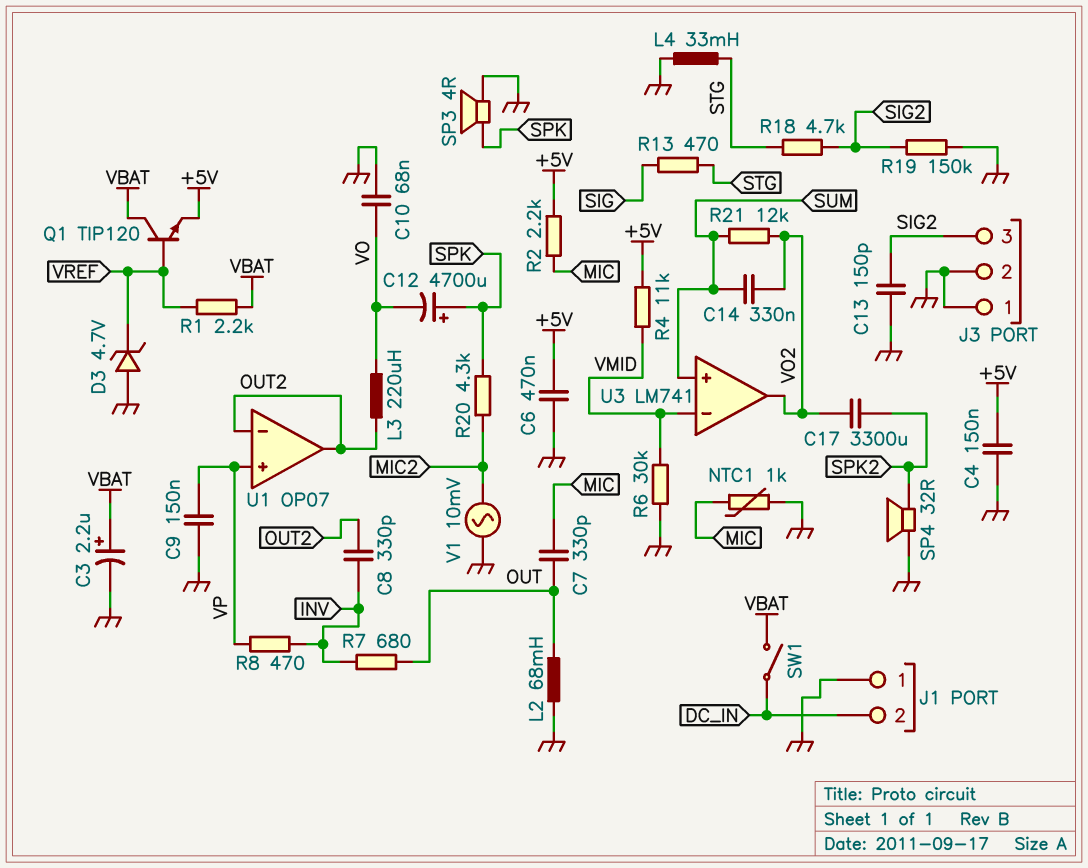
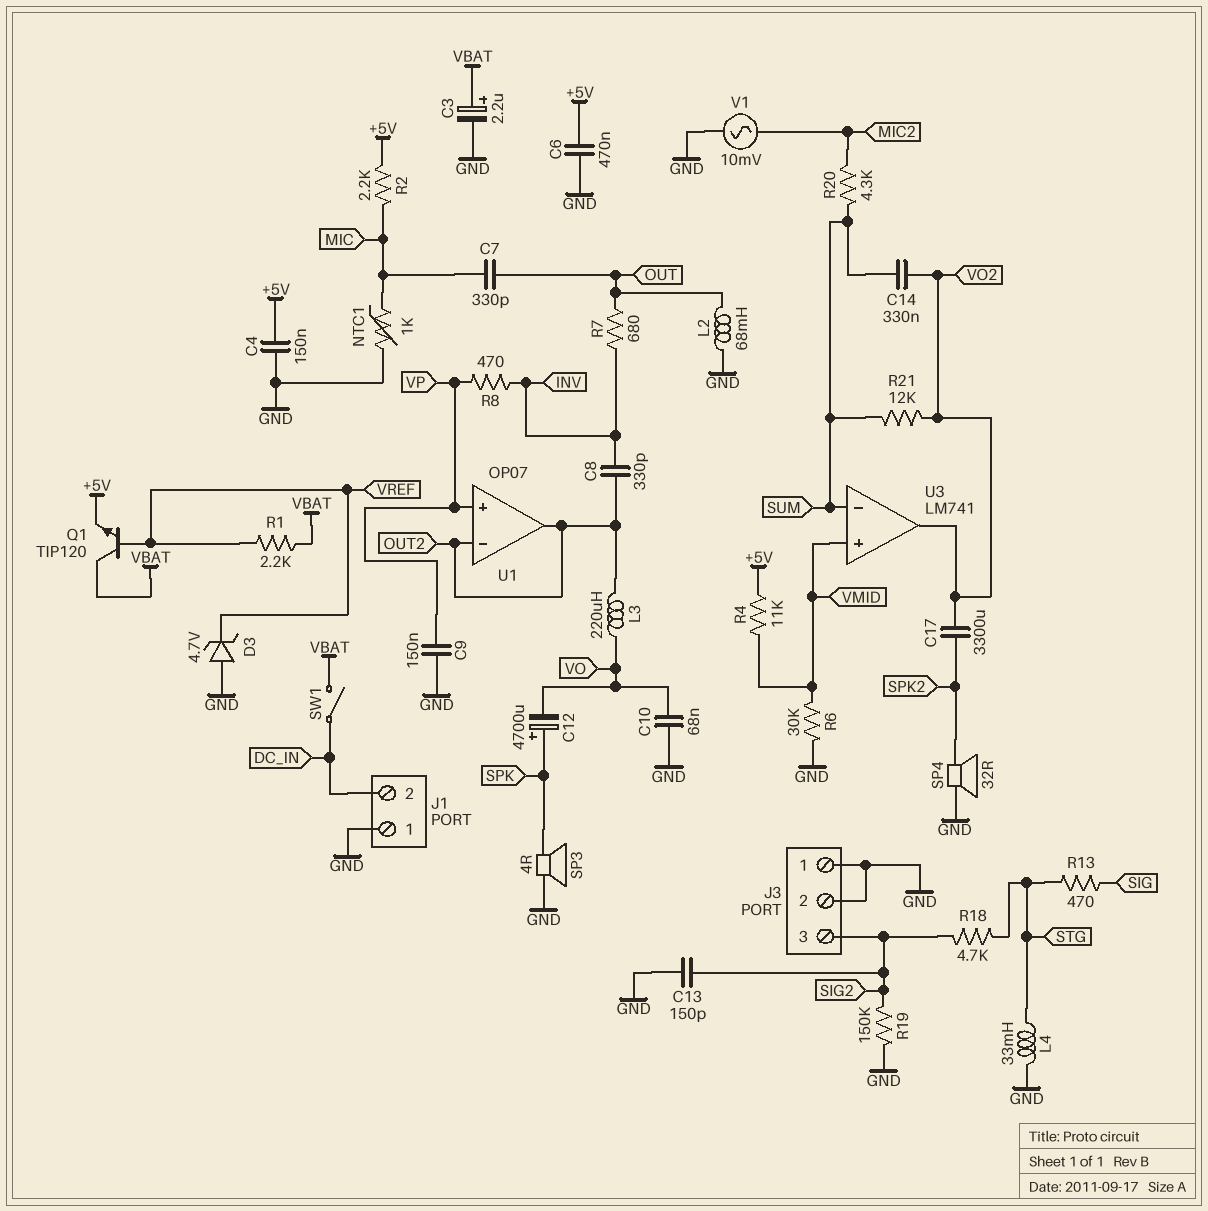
R20: 4.3k (MIC2, SPK) -> 4.3k (MIC2, SUM)
U3 pin in+: SUM -> VMID
U3 pin in-: VMID -> SUM

